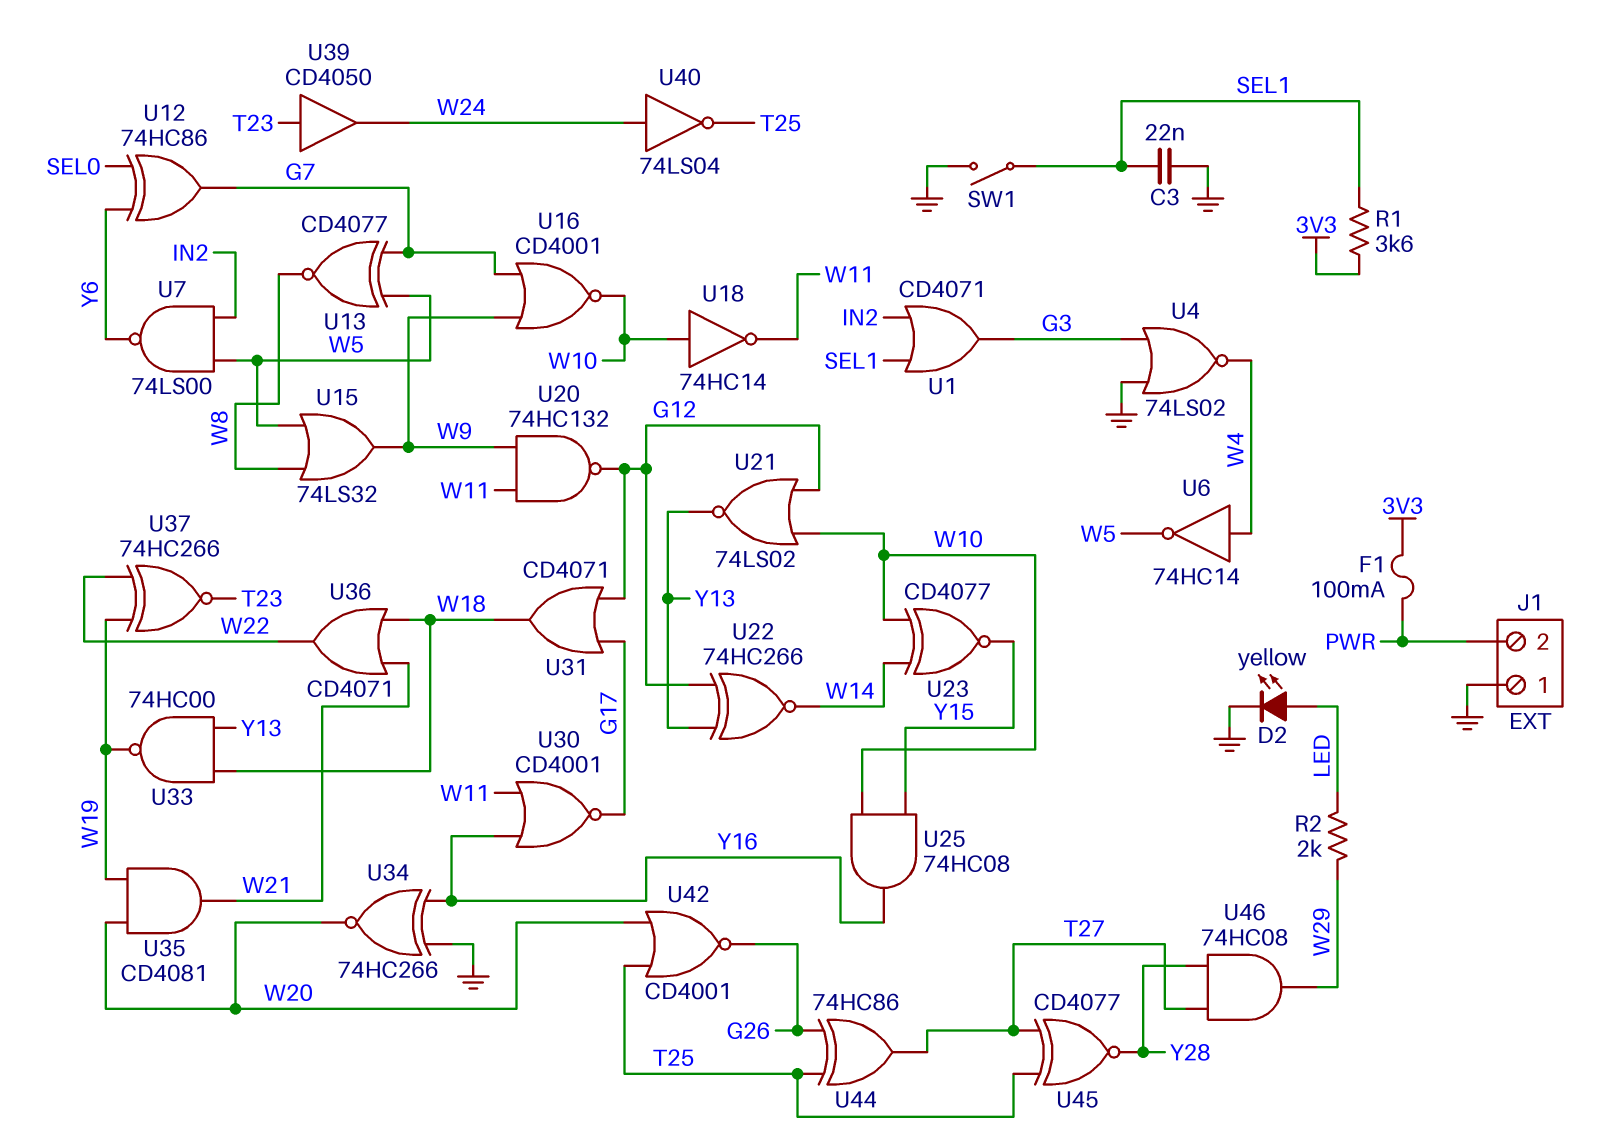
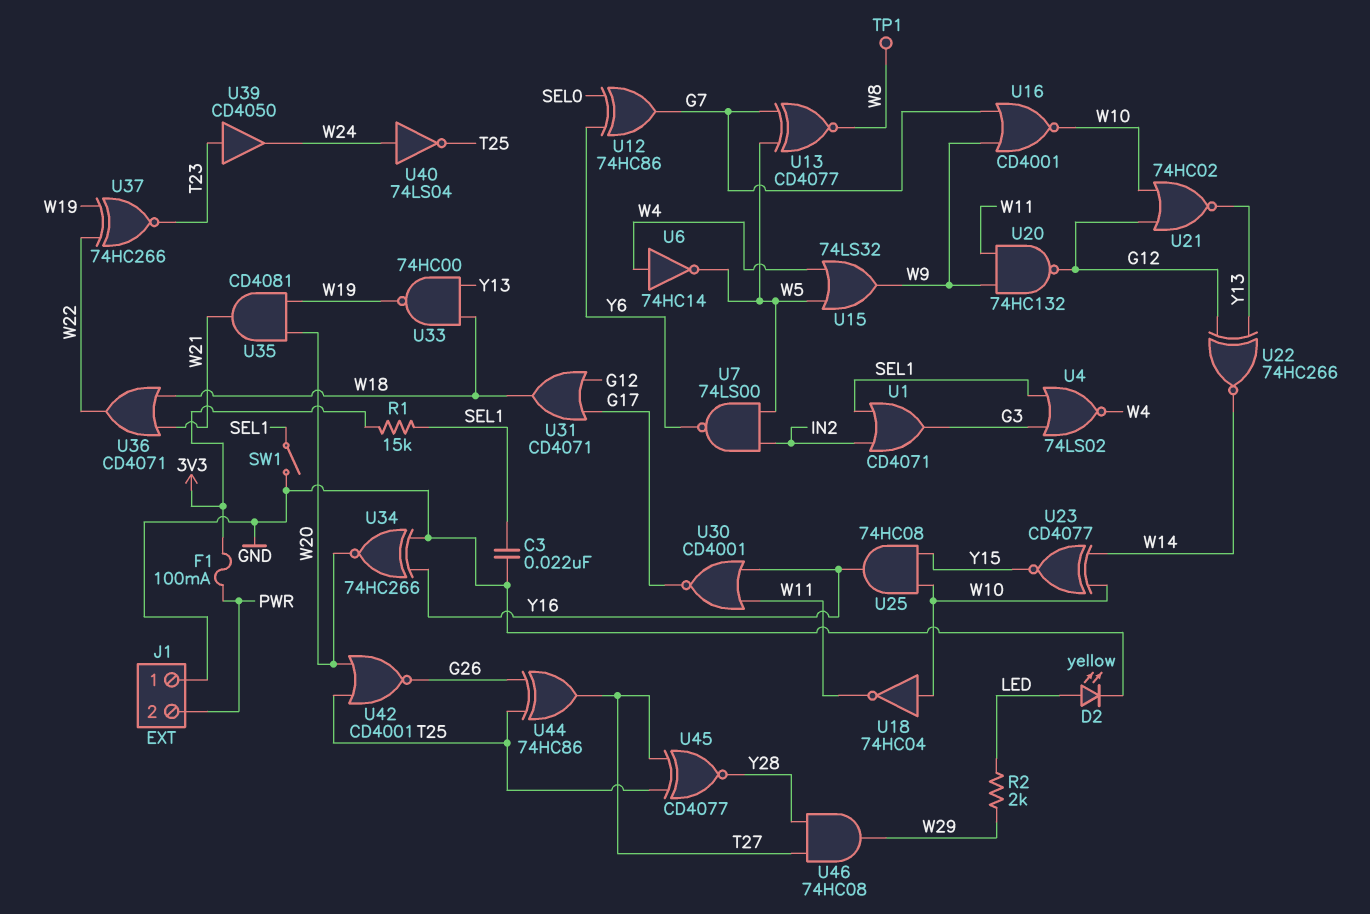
R1: 3.6k (3V3, SEL1) -> 15k (3V3, SEL1)
TP1: none -> test point (W8)
U4: NOR 74LS02 (in G3, in GND, out W4) -> NOR 74LS02 (in G3, in SEL1, out W4)
U15: OR 74LS32 (in W5, in W8, out W9) -> OR 74LS32 (in W4, in W5, out W9)
U18: NOT 74HC14 (in W10, out W11) -> NOT 74HC04 (in W10, out W11)
U21: NOR 74LS02 (in G12, in W10, out Y13) -> NOR 74HC02 (in G12, in W10, out Y13)

